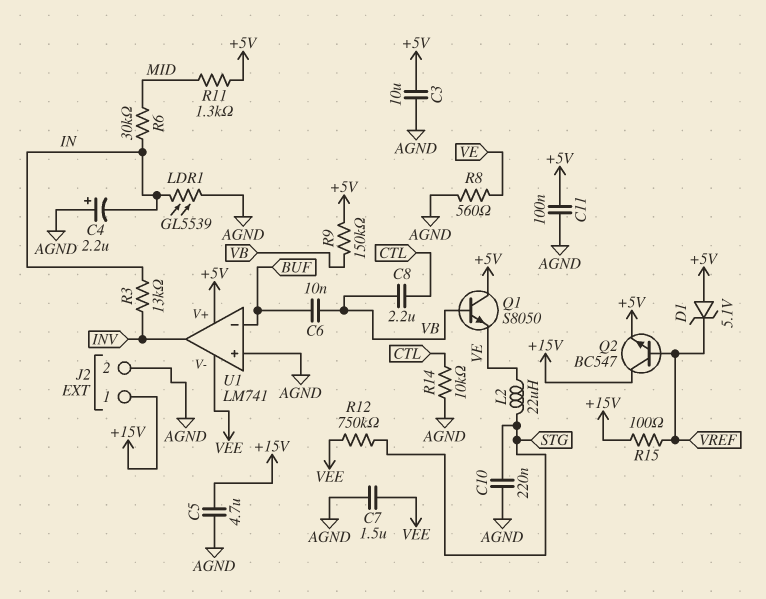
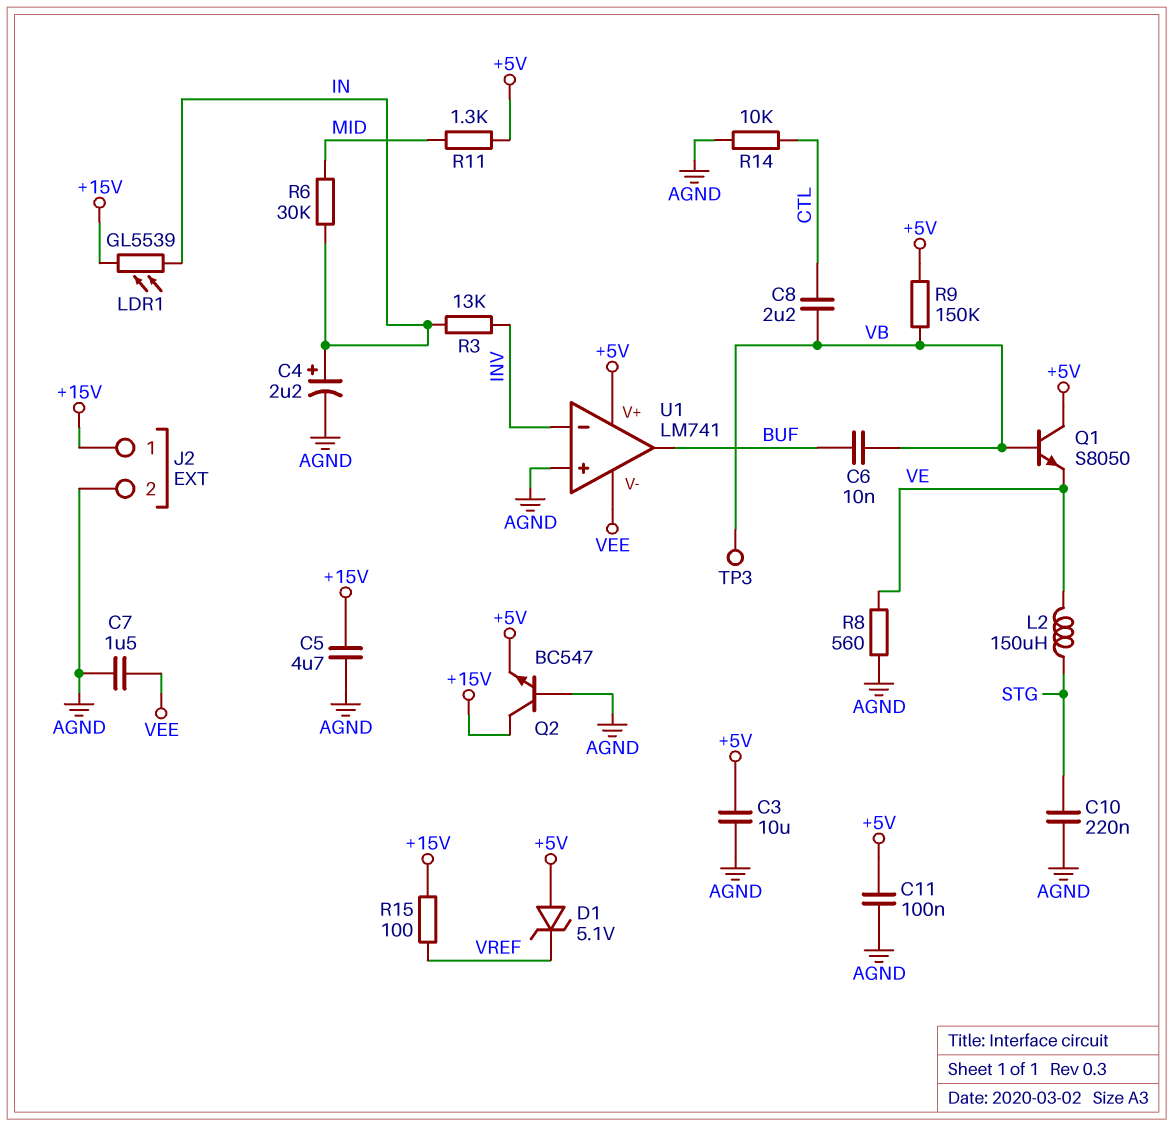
C4: 2.2uF (plus AGND, minus IN) -> 2.2uF (plus IN, minus AGND)
L2: 22uH (STG, VE) -> 150uH (STG, VE)
LDR1: GL5539 (AGND, IN) -> GL5539 (+15V, IN)
Q2: NPN BC547 (B VREF, C +15V, E +5V) -> NPN BC547 (B AGND, C +15V, E +5V)
R12: 750k (STG, VEE) -> none
TP3: none -> test point (VB)
U1 pin in-: BUF -> INV
U1 pin out: INV -> BUF

